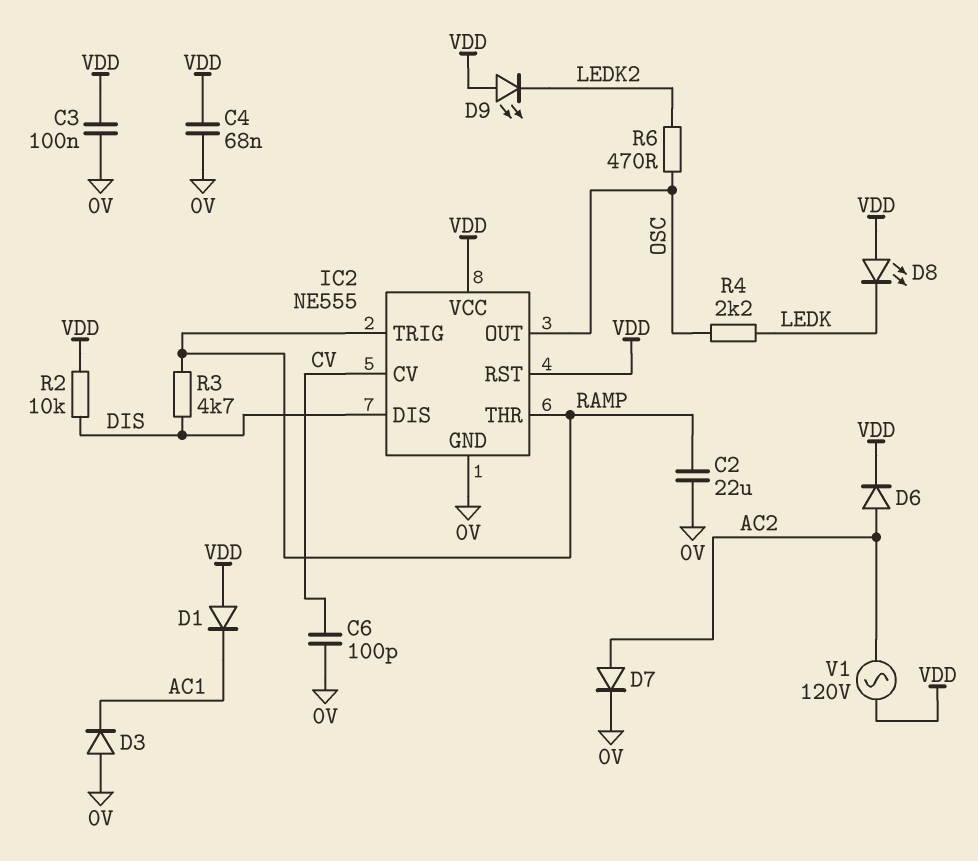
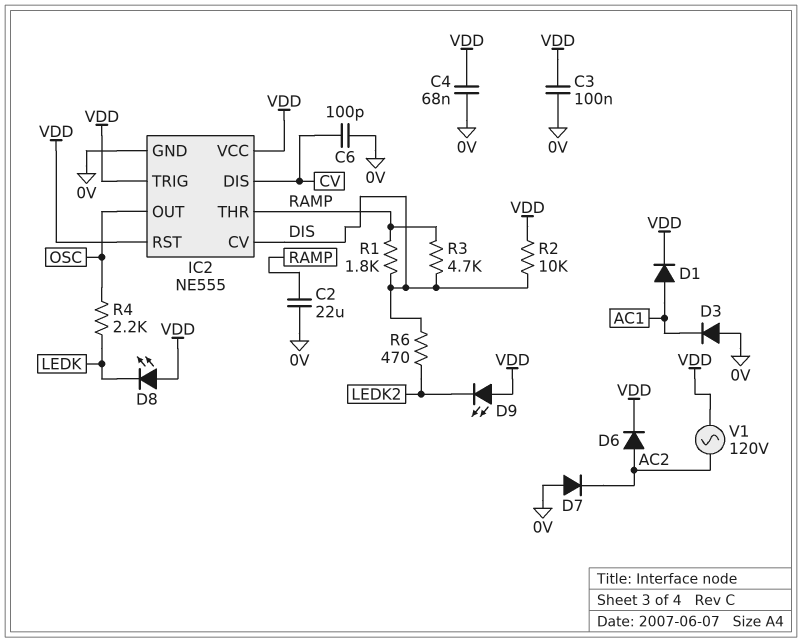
D1: diode (A VDD, K AC1) -> diode (A AC1, K VDD)
D7: diode (A AC2, K 0V) -> diode (A 0V, K AC2)
IC2 pin CV: CV -> DIS
IC2 pin DIS: DIS -> CV
IC2 pin TRIG: RAMP -> VDD
R1: none -> 1.8k (DIS, RAMP)
R6: 470 (LEDK2, OSC) -> 470 (DIS, LEDK2)

